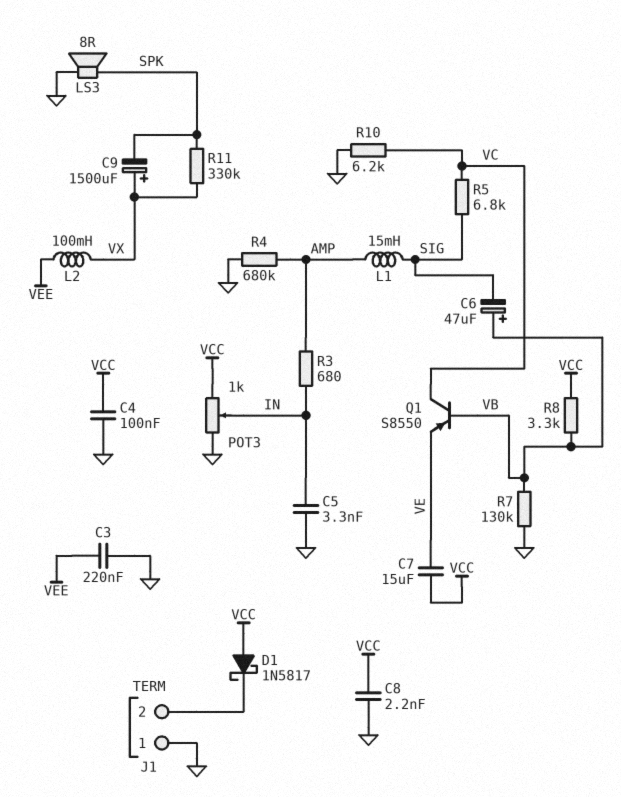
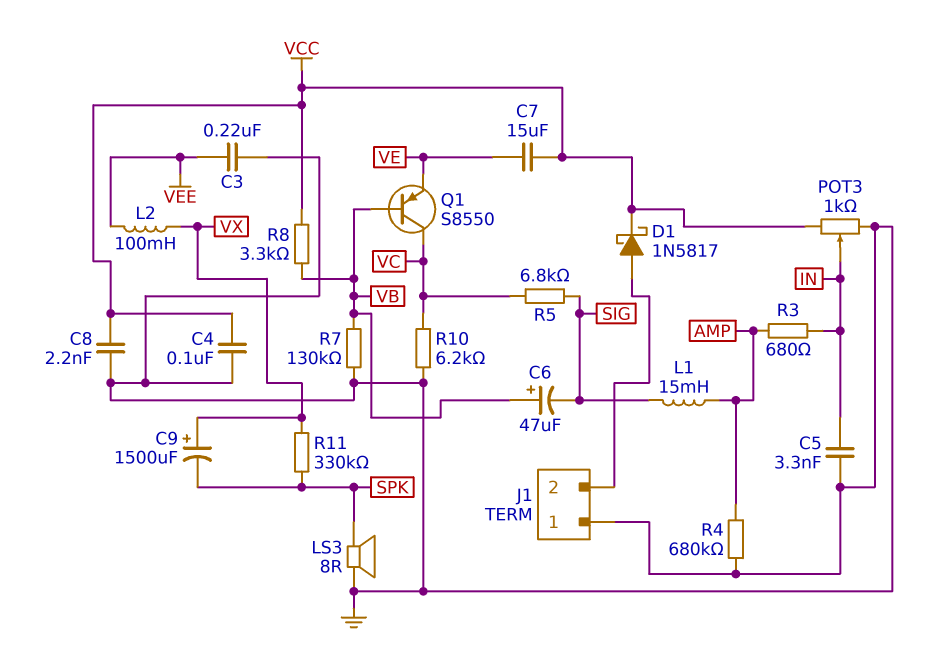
D1: schottky 1N5817 (A VCC, K J1/2) -> schottky 1N5817 (A J1/2, K VCC)

